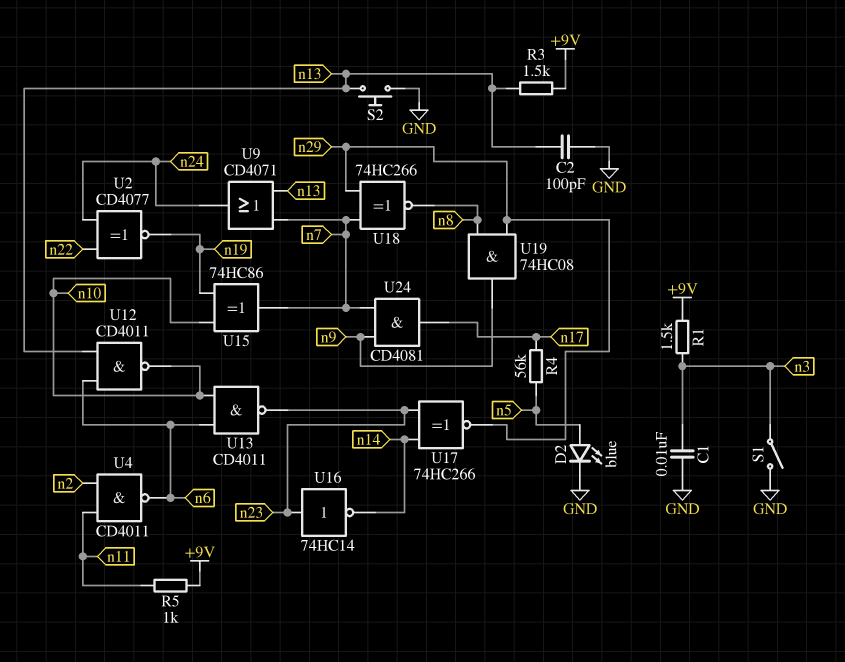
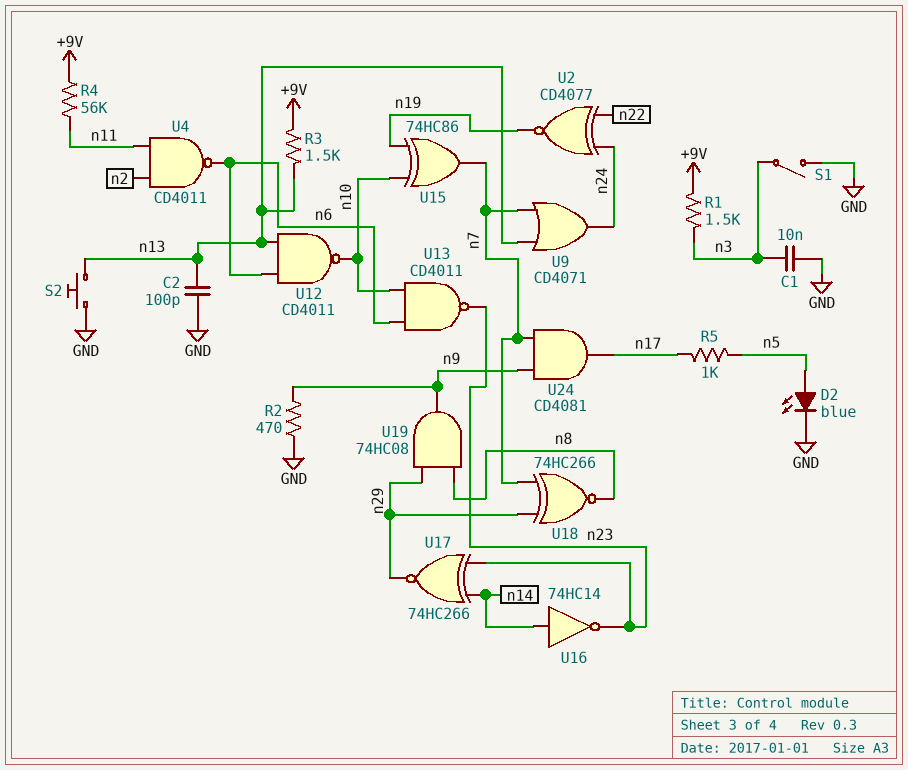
R2: none -> 470 (GND, n9)
R4: 56k (n5, n17) -> 56k (+9V, n11)
R5: 1k (+9V, n11) -> 1k (n5, n17)
U16: NOT 74HC14 (in n23, out n14) -> NOT 74HC14 (in n14, out n23)

